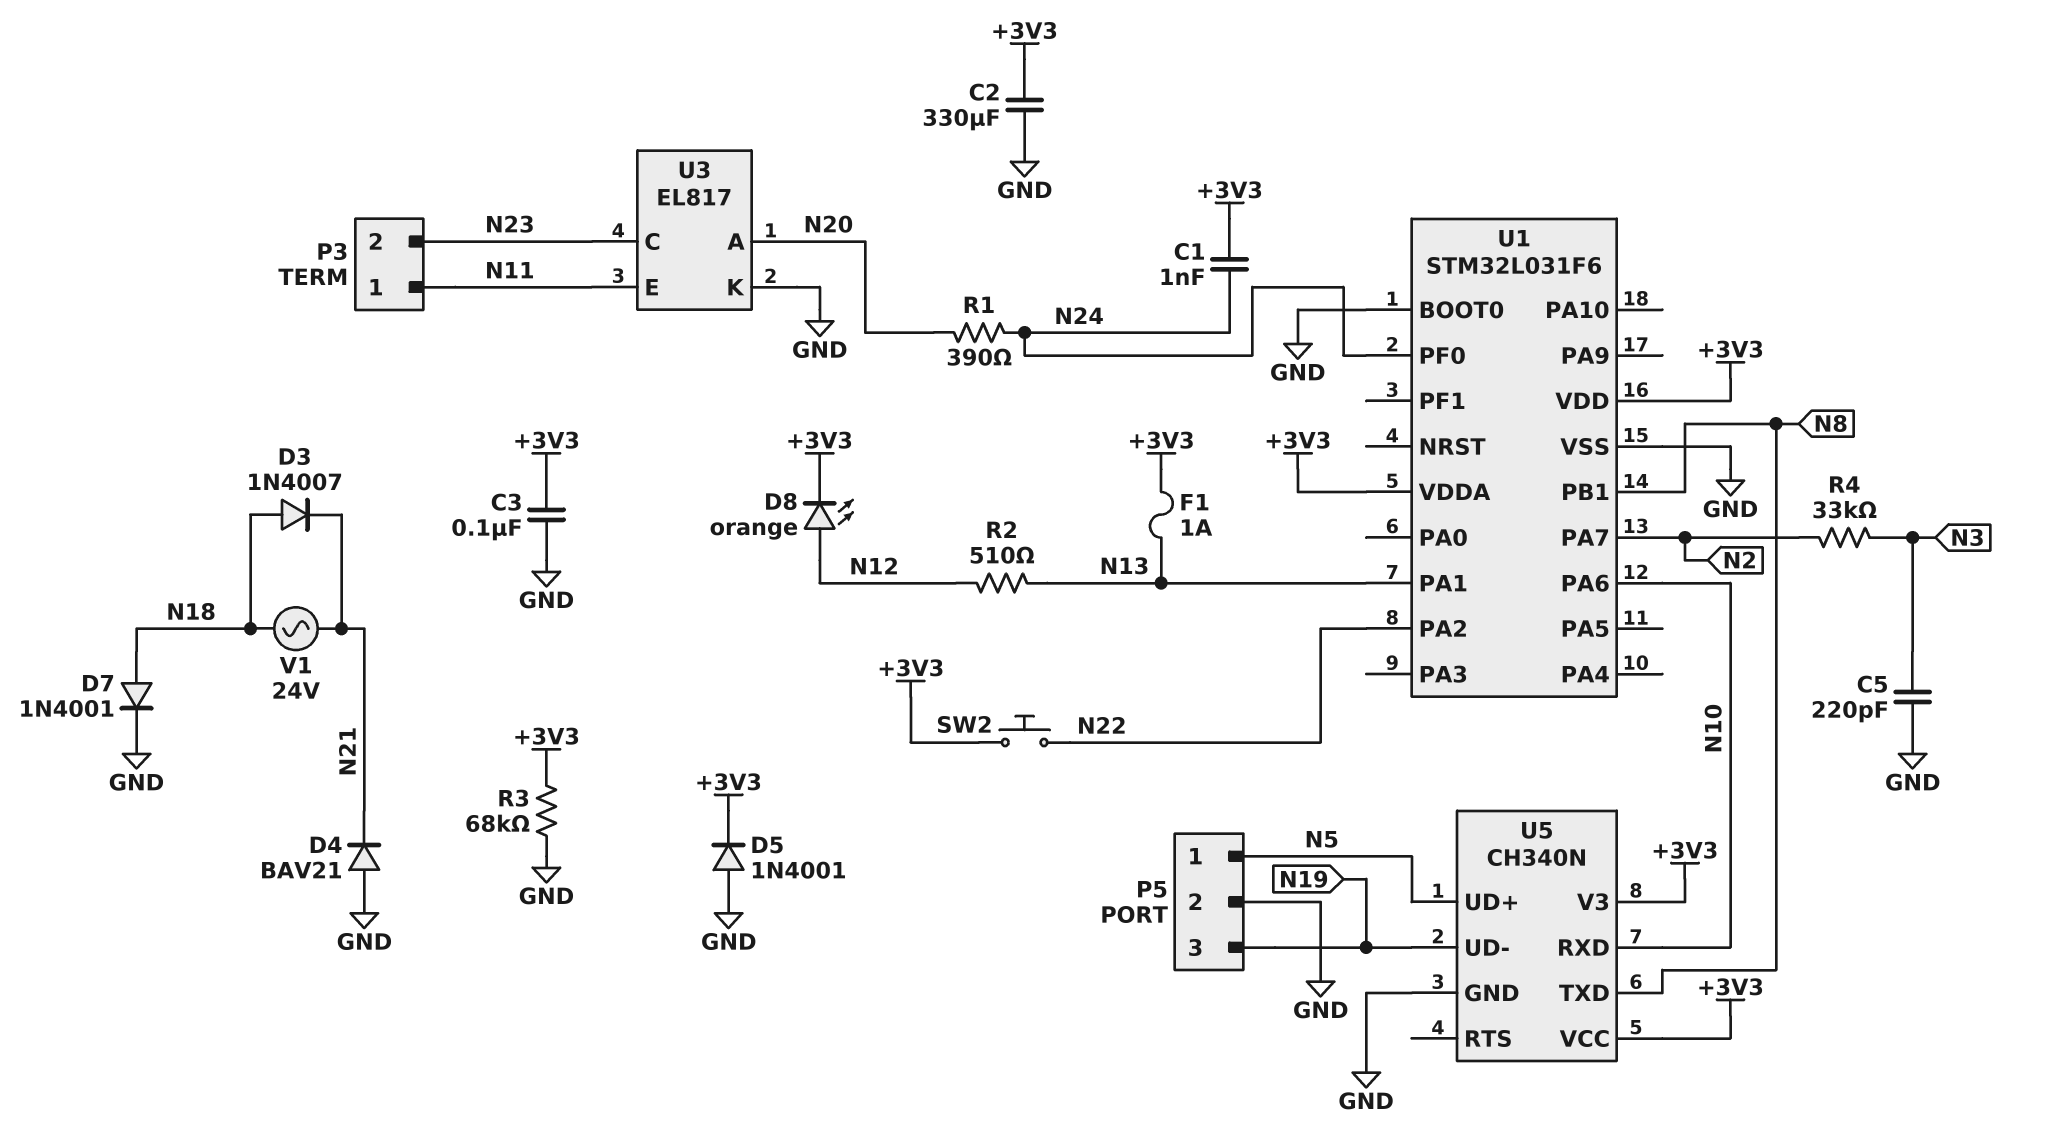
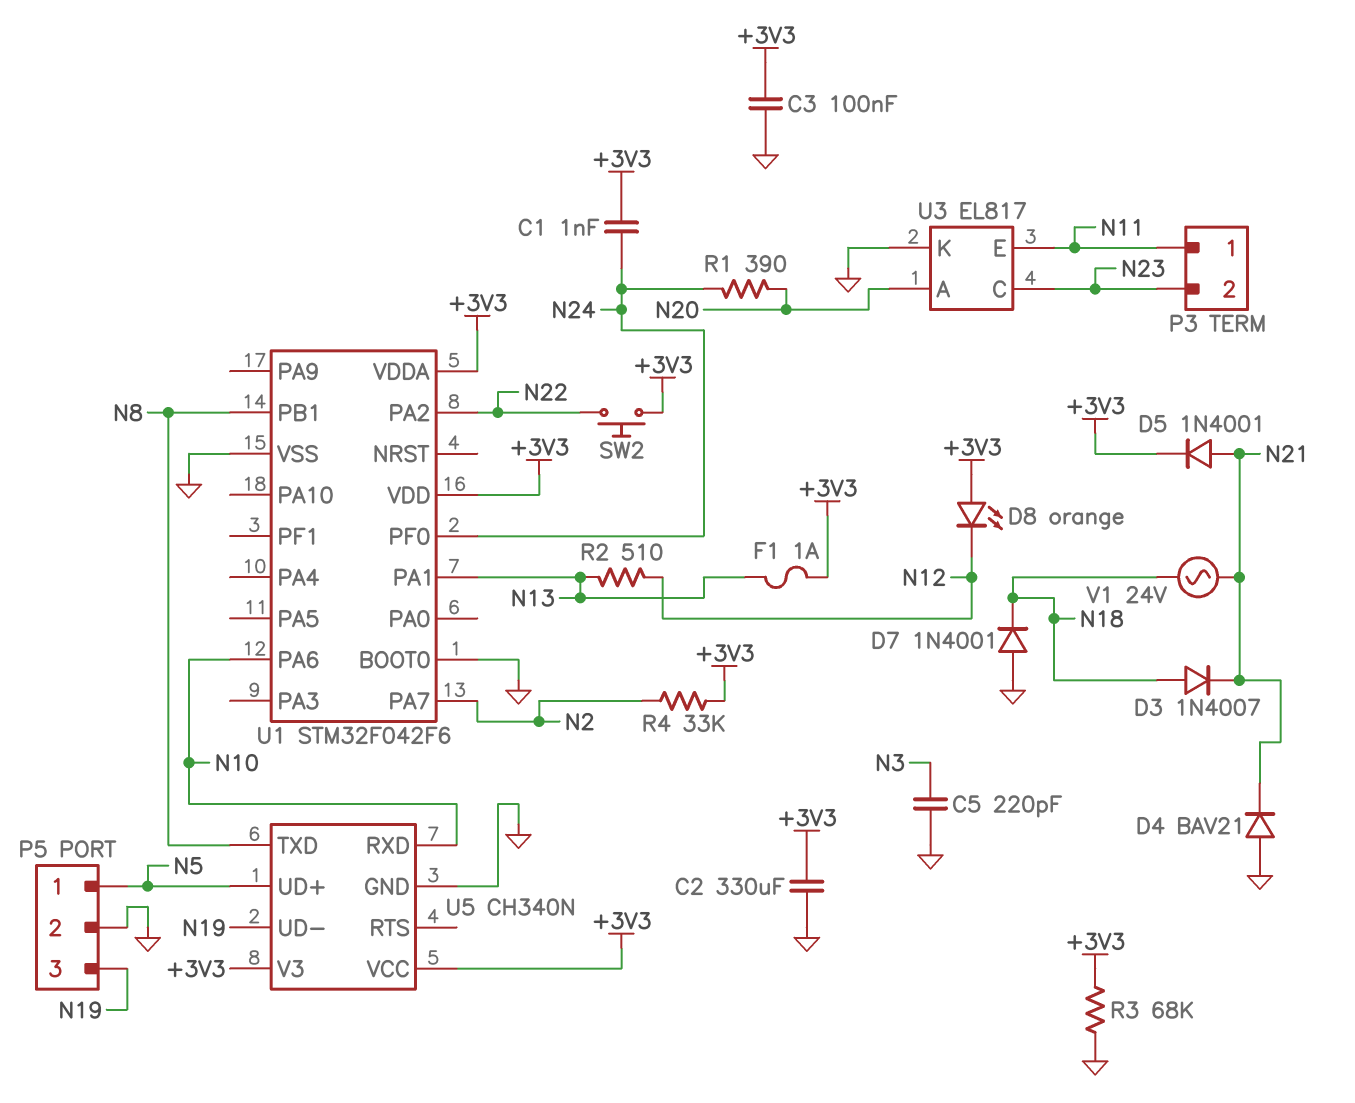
D5: diode 1N4001 (A GND, K +3V3) -> diode 1N4001 (A N21, K +3V3)
D7: diode 1N4001 (A N18, K GND) -> diode 1N4001 (A GND, K N18)
D8: LED orange (A N12, K +3V3) -> LED orange (A +3V3, K N12)
R4: 33k (N2, N3) -> 33k (+3V3, N2)
U1: STM32L031F6 -> STM32F042F6

